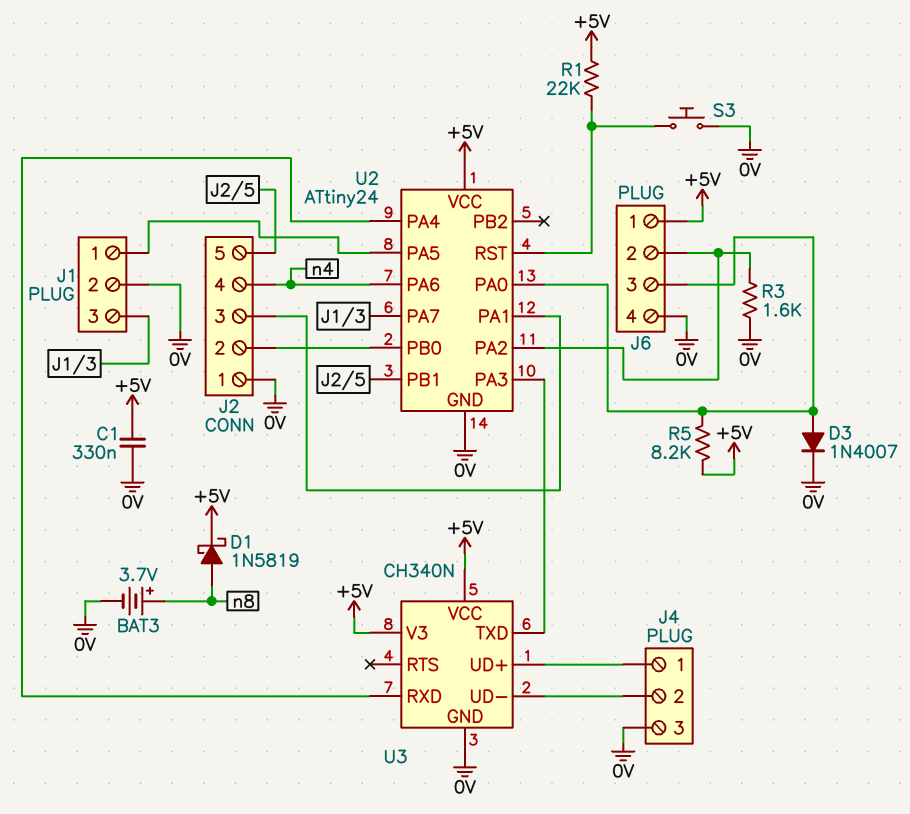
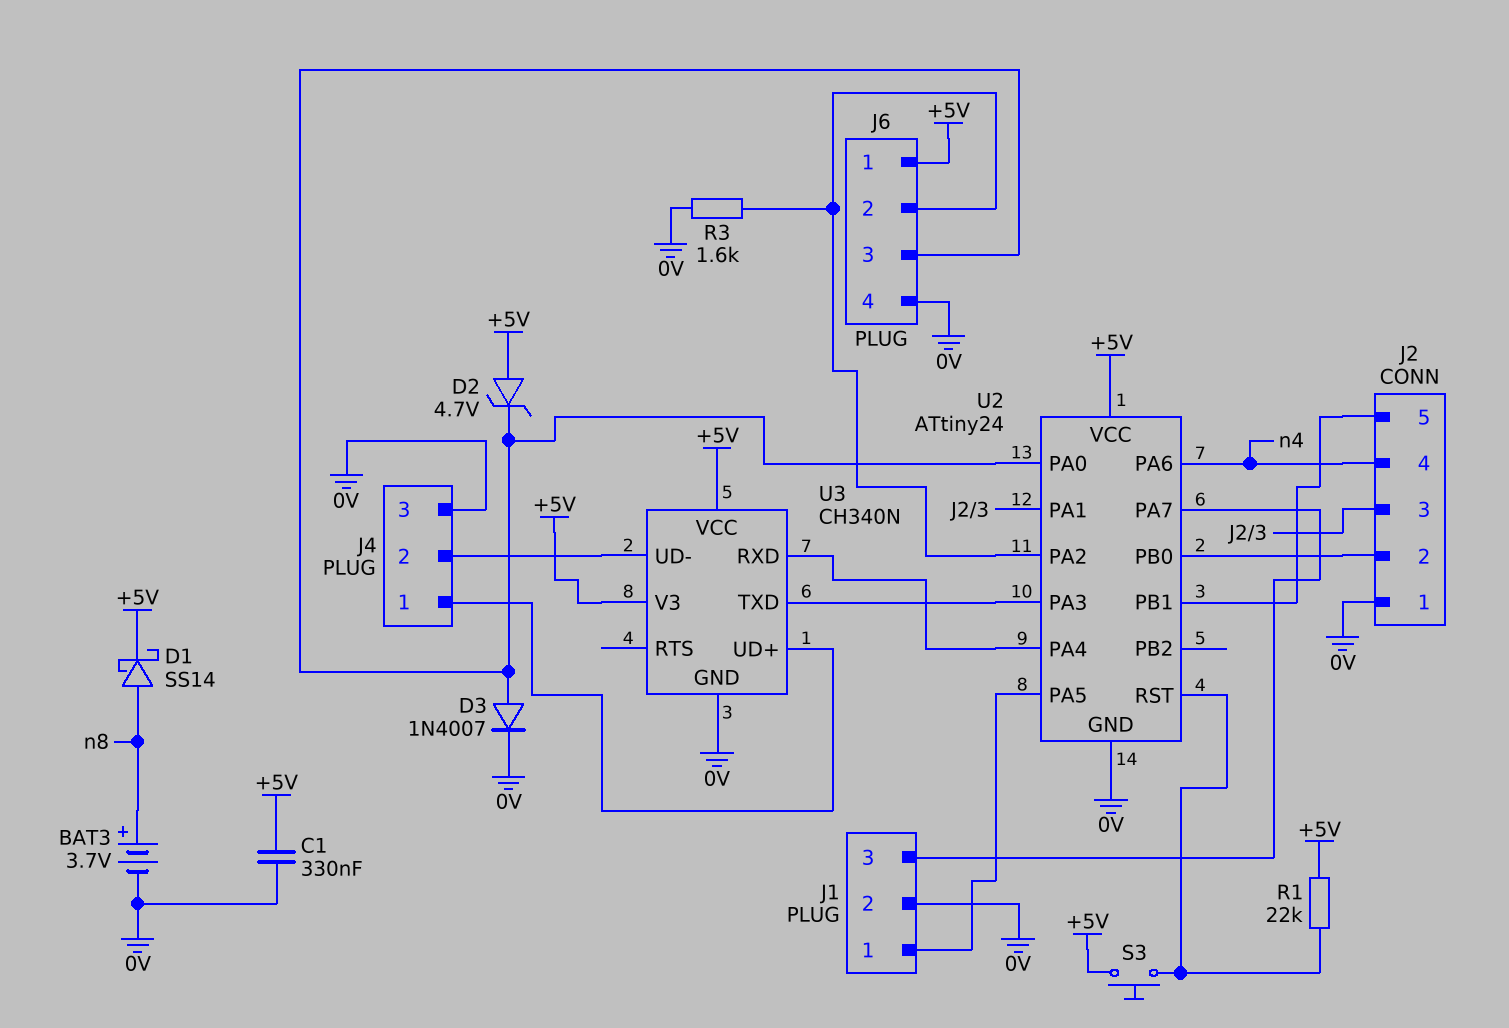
D1: schottky 1N5819 (A n8, K +5V) -> schottky SS14 (A n8, K +5V)
D2: none -> zener 4.7V (A +5V, K J6/3)
R5: 8.2k (+5V, J6/3) -> none
S3: button (0V, U2/RST) -> button (+5V, U2/RST)

